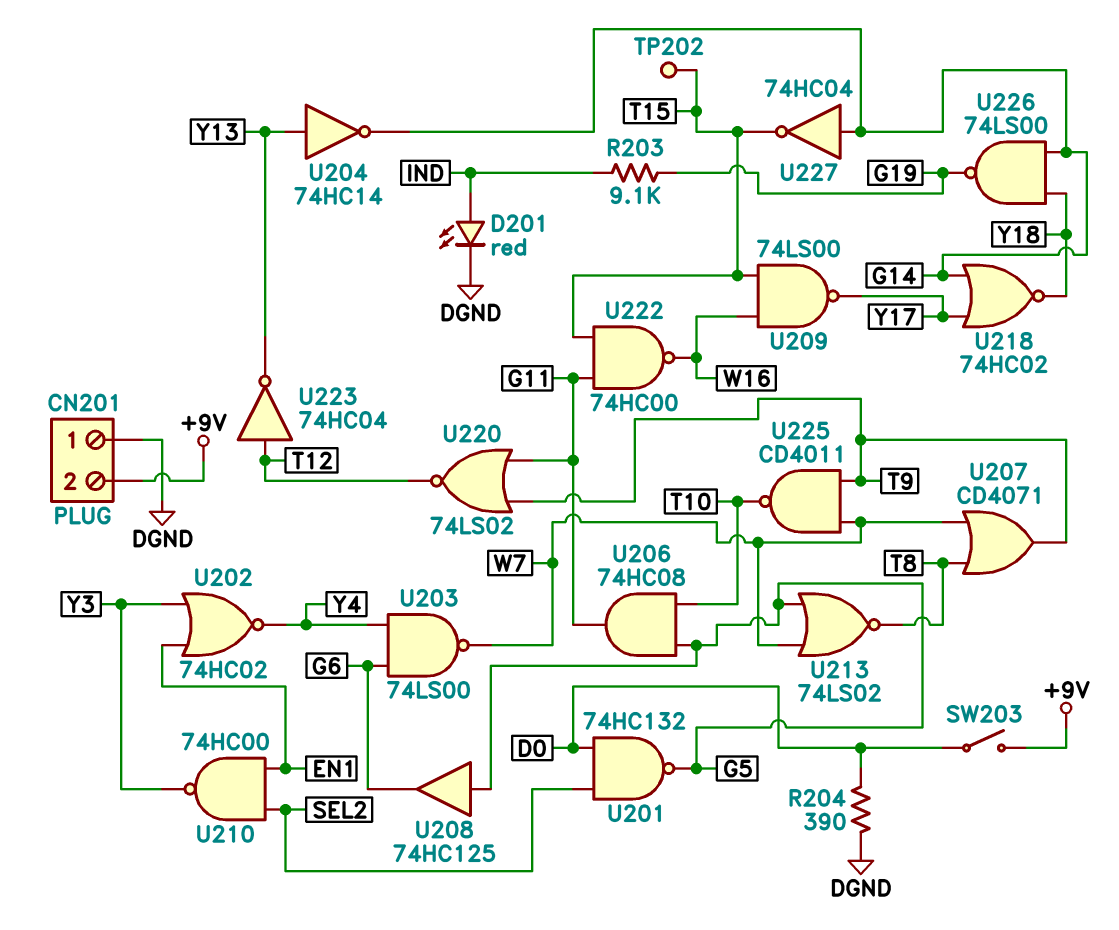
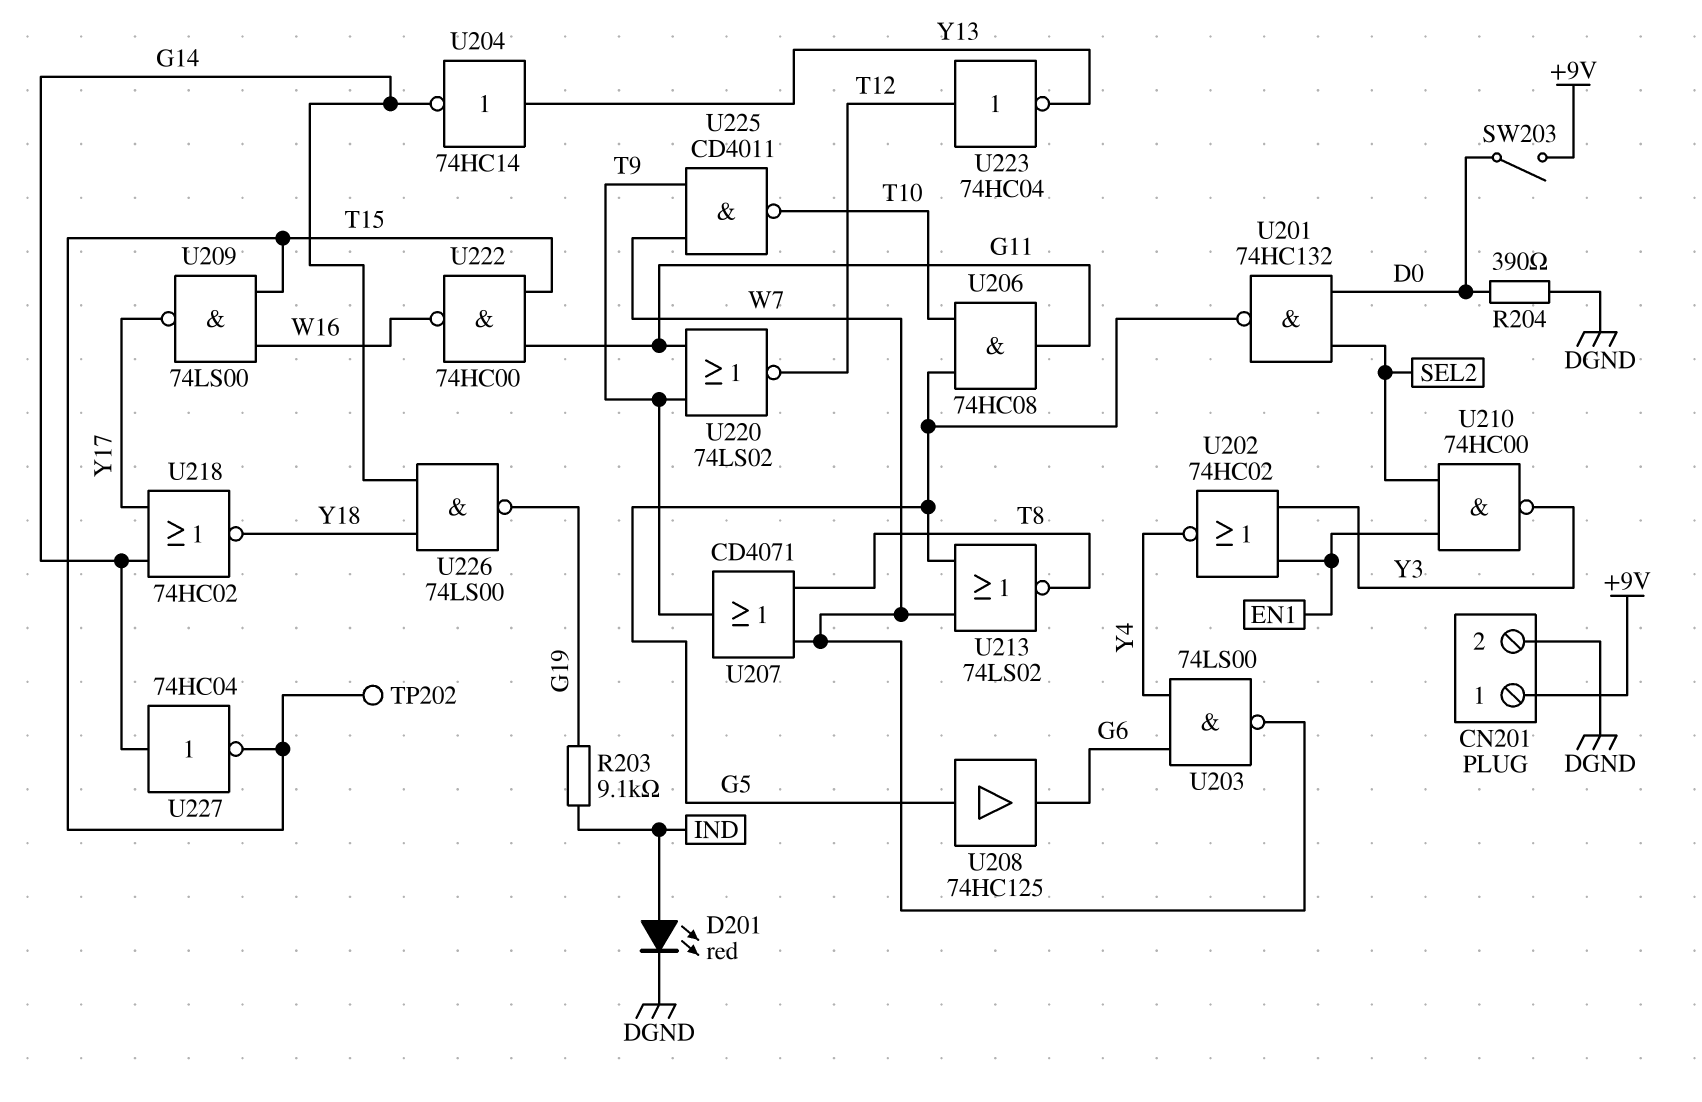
CN201 pin 1: DGND -> +9V
CN201 pin 2: +9V -> DGND

